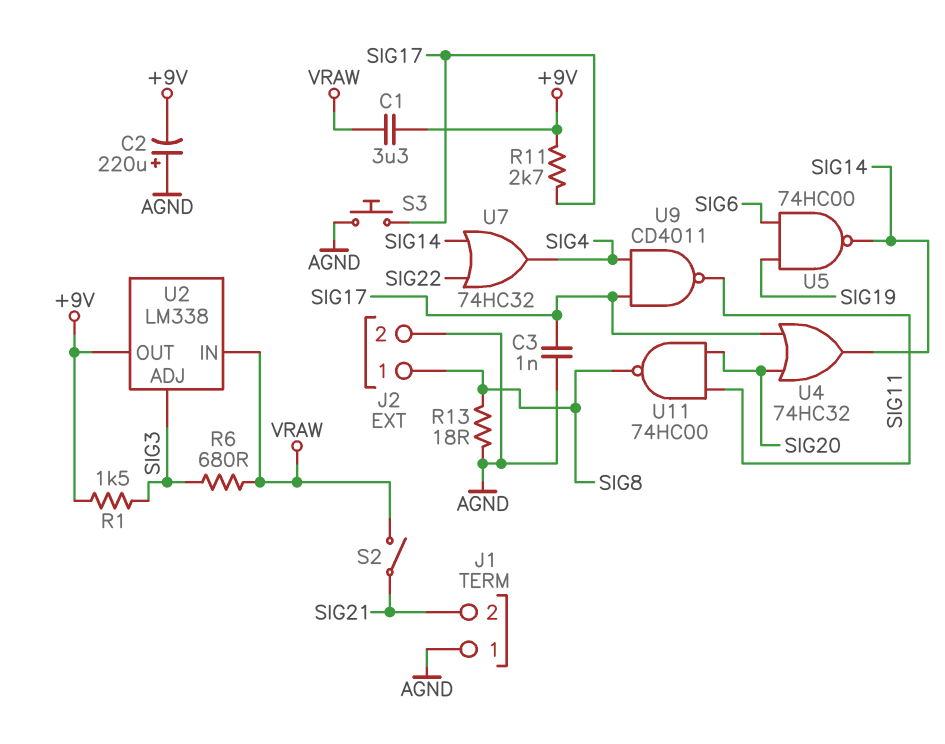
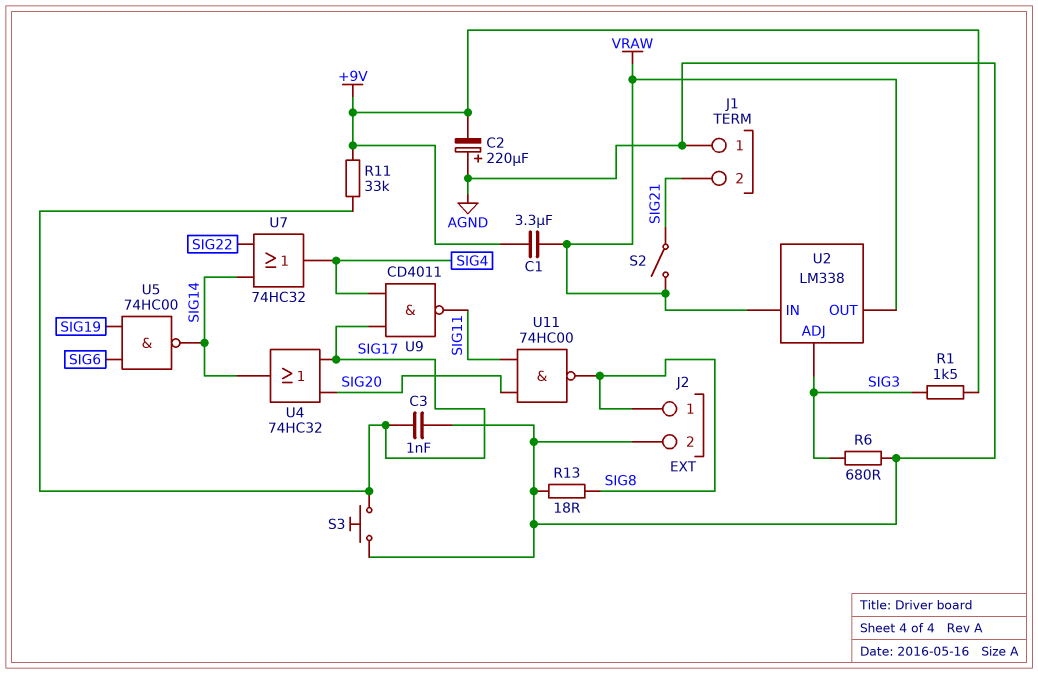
R6: 680 (SIG3, VRAW) -> 680 (AGND, SIG3)
R11: 2.7k (+9V, SIG17) -> 33k (+9V, SIG17)
U2 pin OUT: +9V -> VRAW

